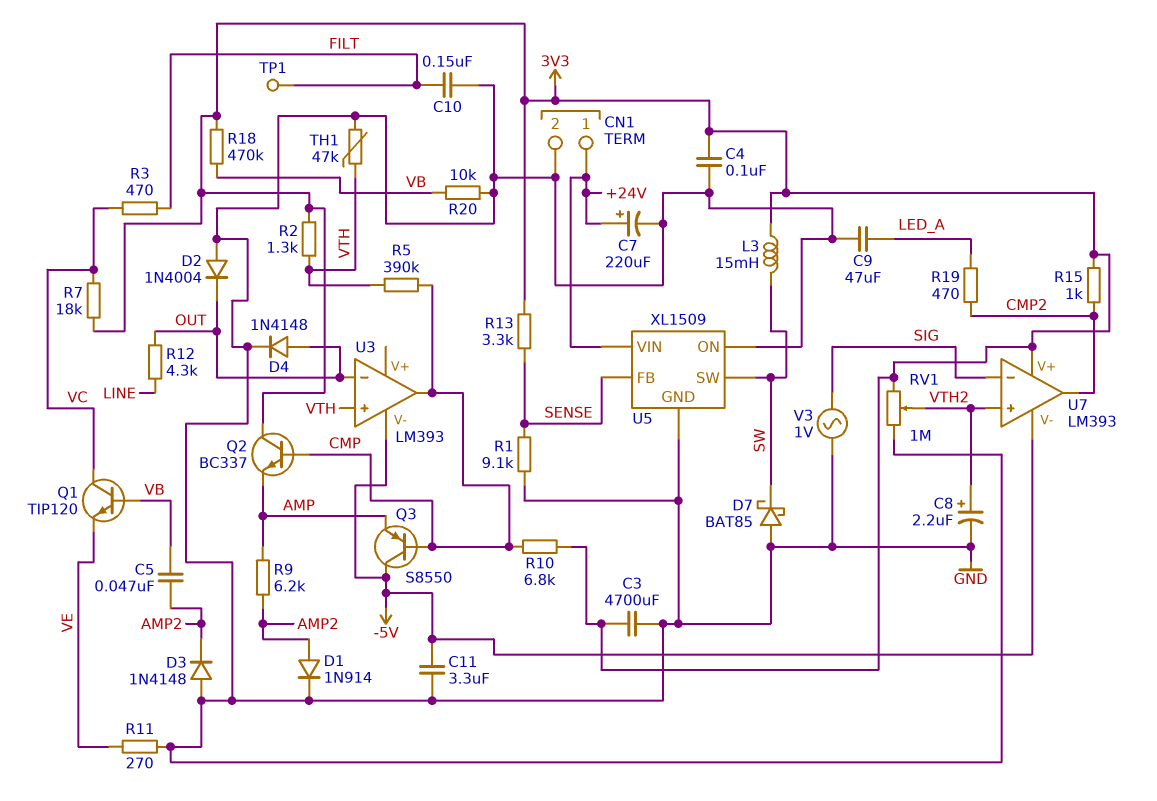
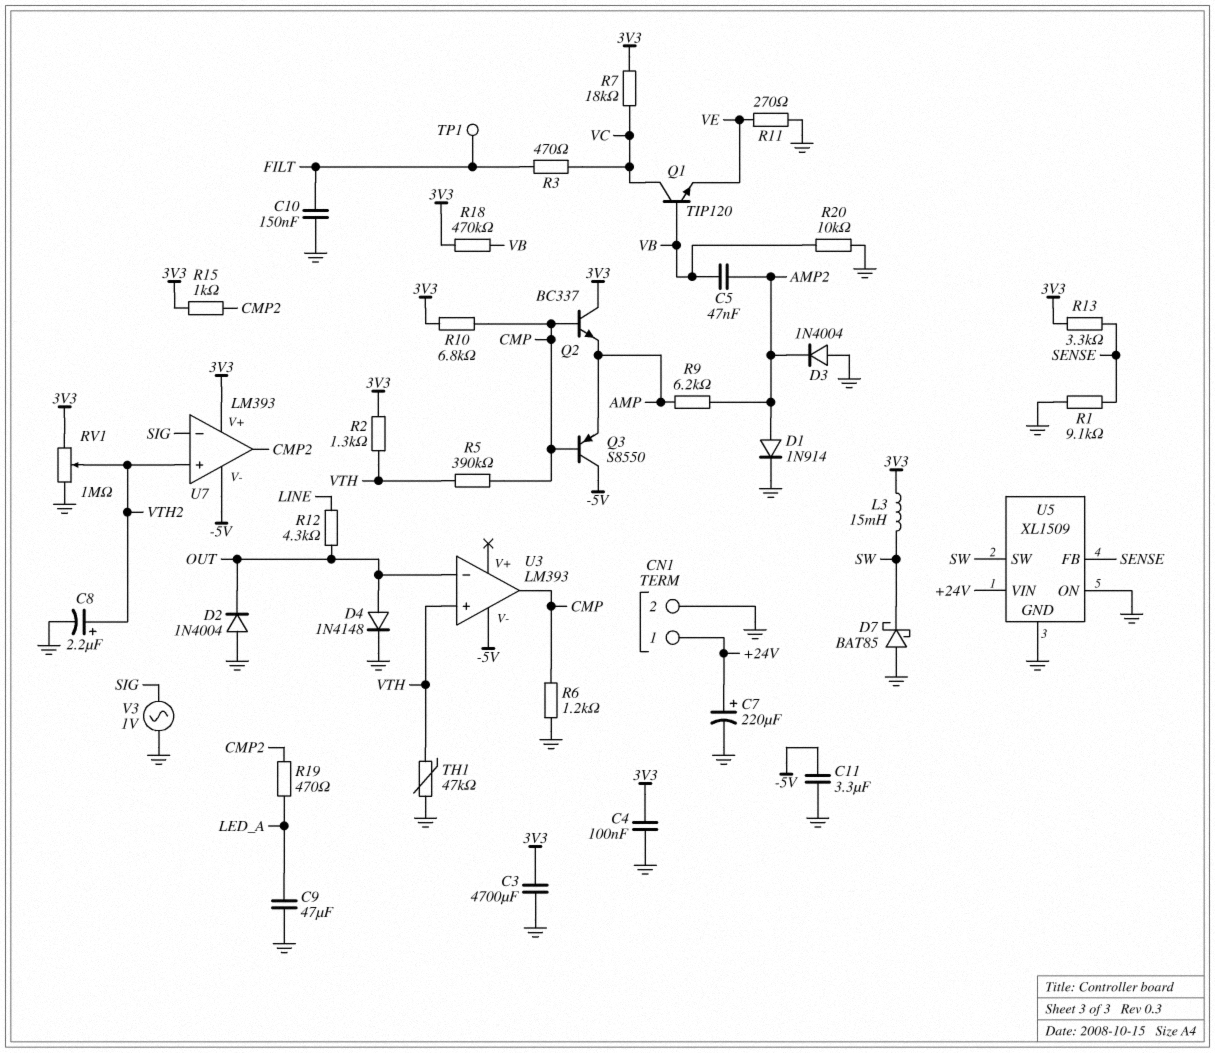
D3: diode 1N4148 (A GND, K AMP2) -> diode 1N4004 (A GND, K AMP2)
R6: none -> 1.2k (CMP, GND)

